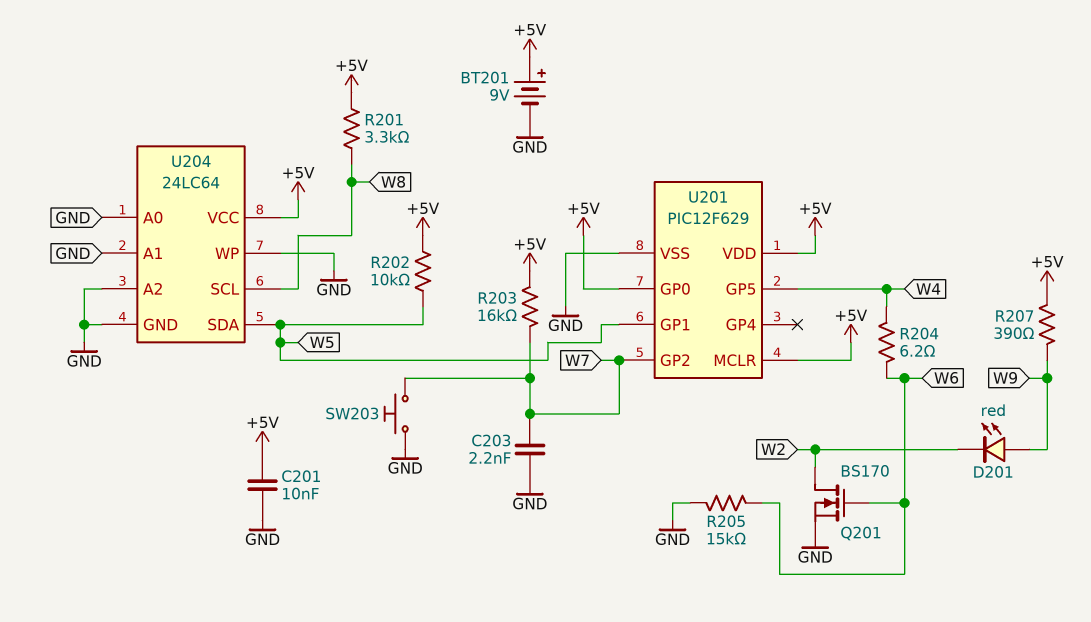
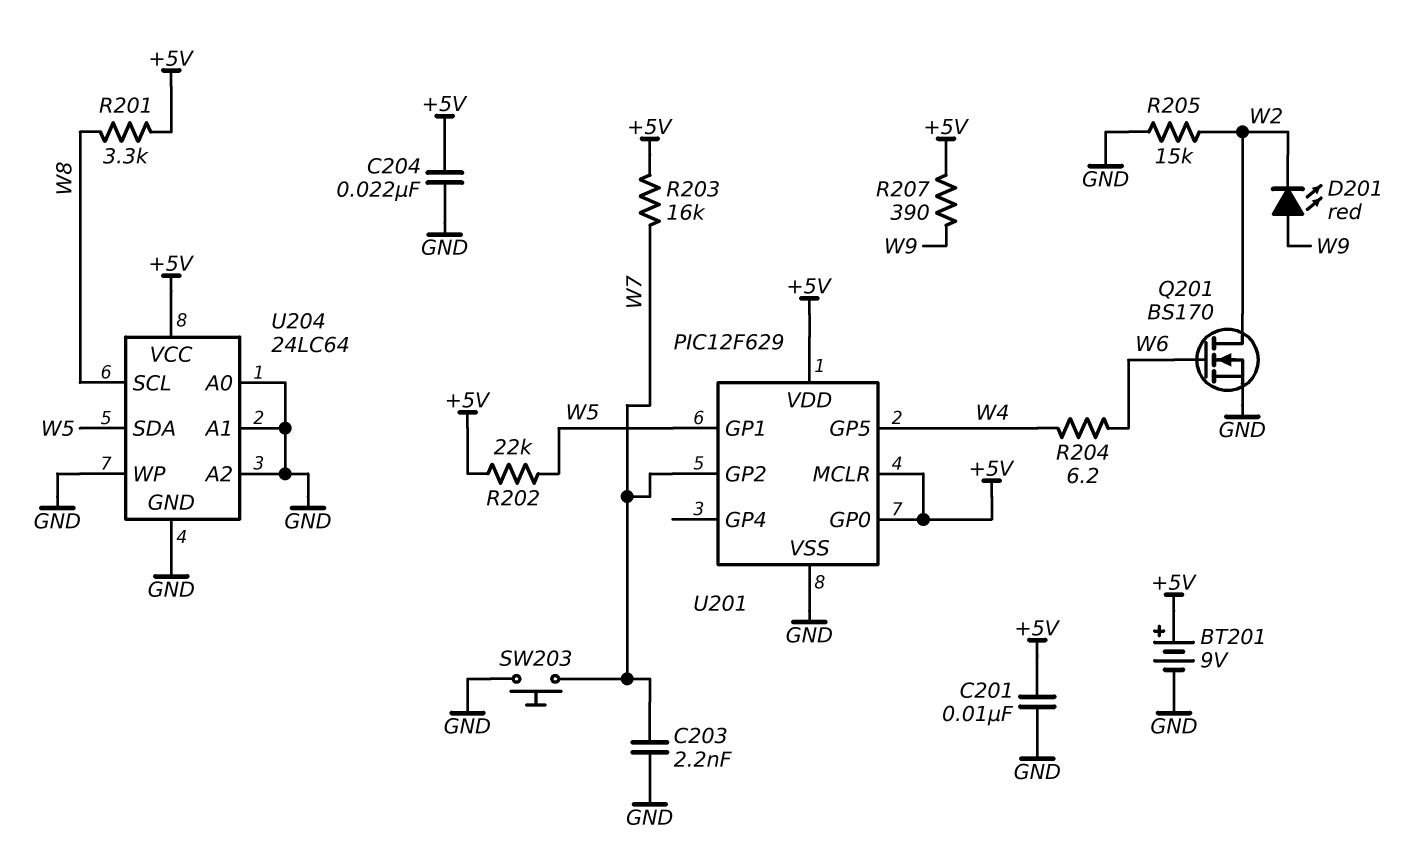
C204: none -> 22nF (+5V, GND)
R202: 10k (+5V, W5) -> 22k (+5V, W5)
R205: 15k (GND, W6) -> 15k (GND, W2)

